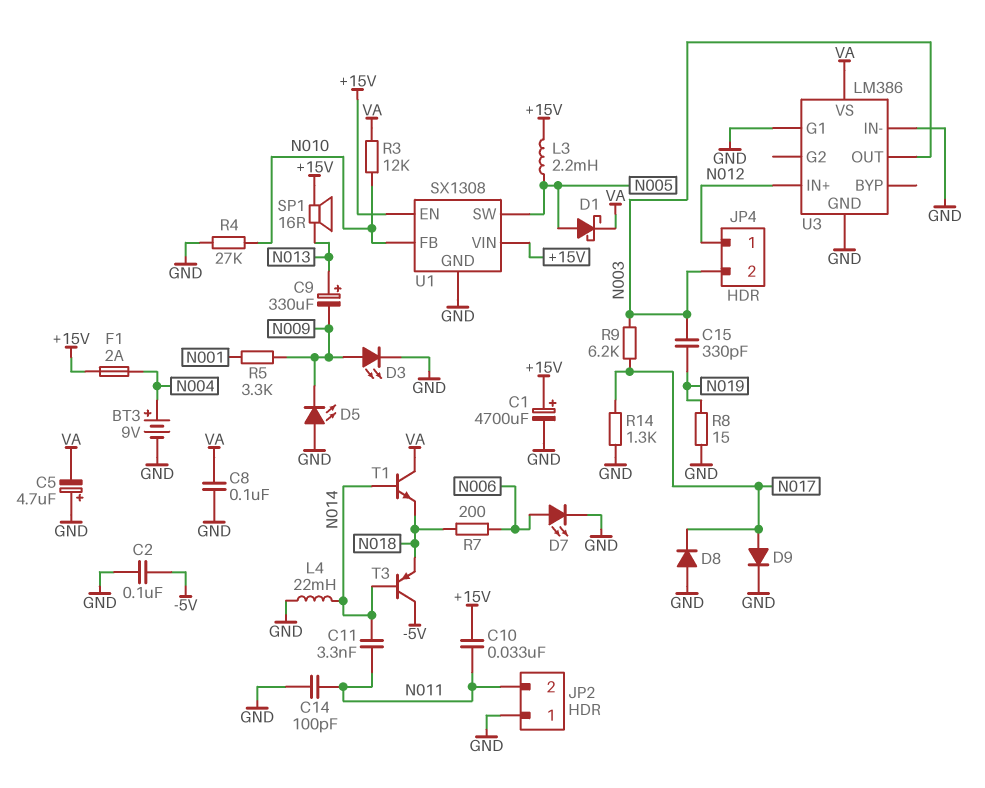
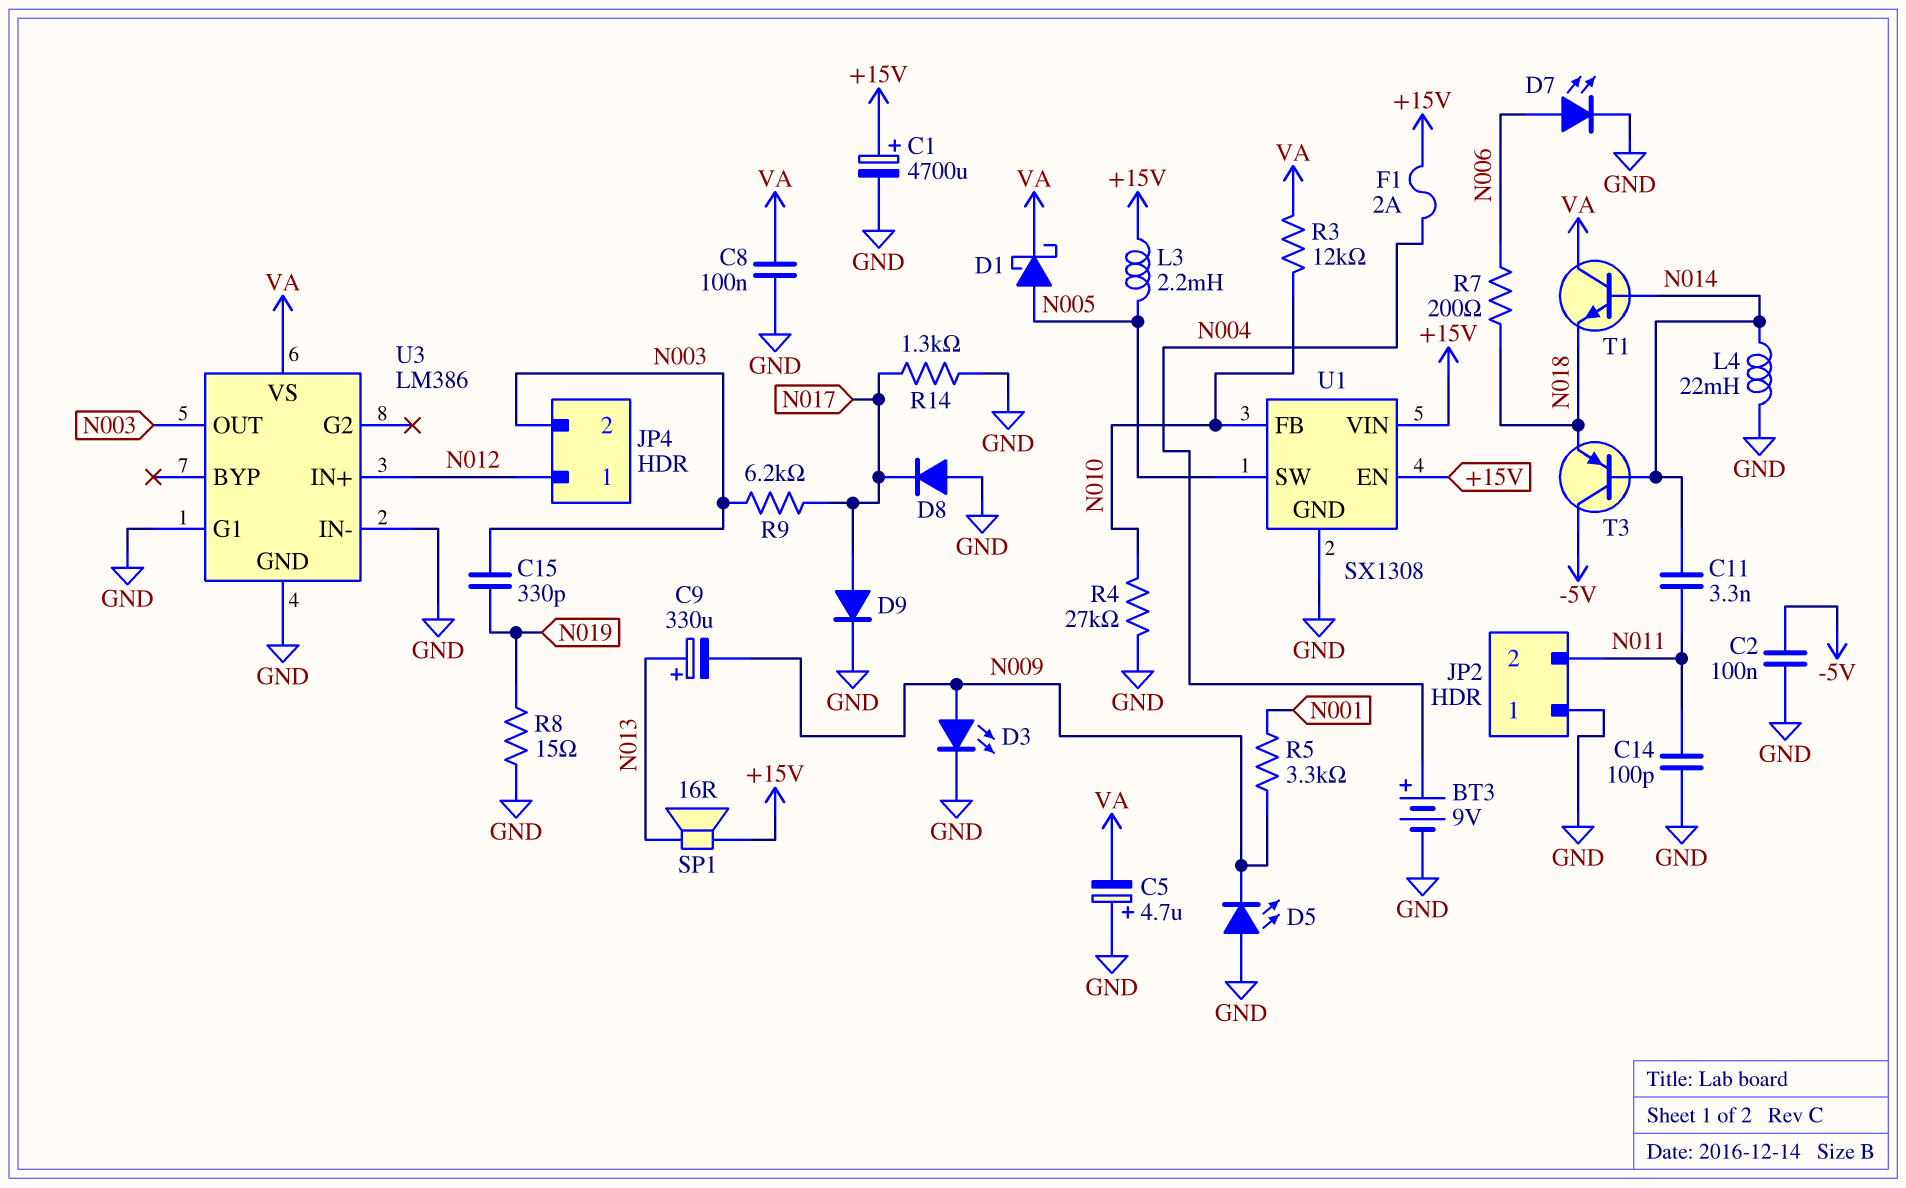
C10: 33nF (+15V, N011) -> none

